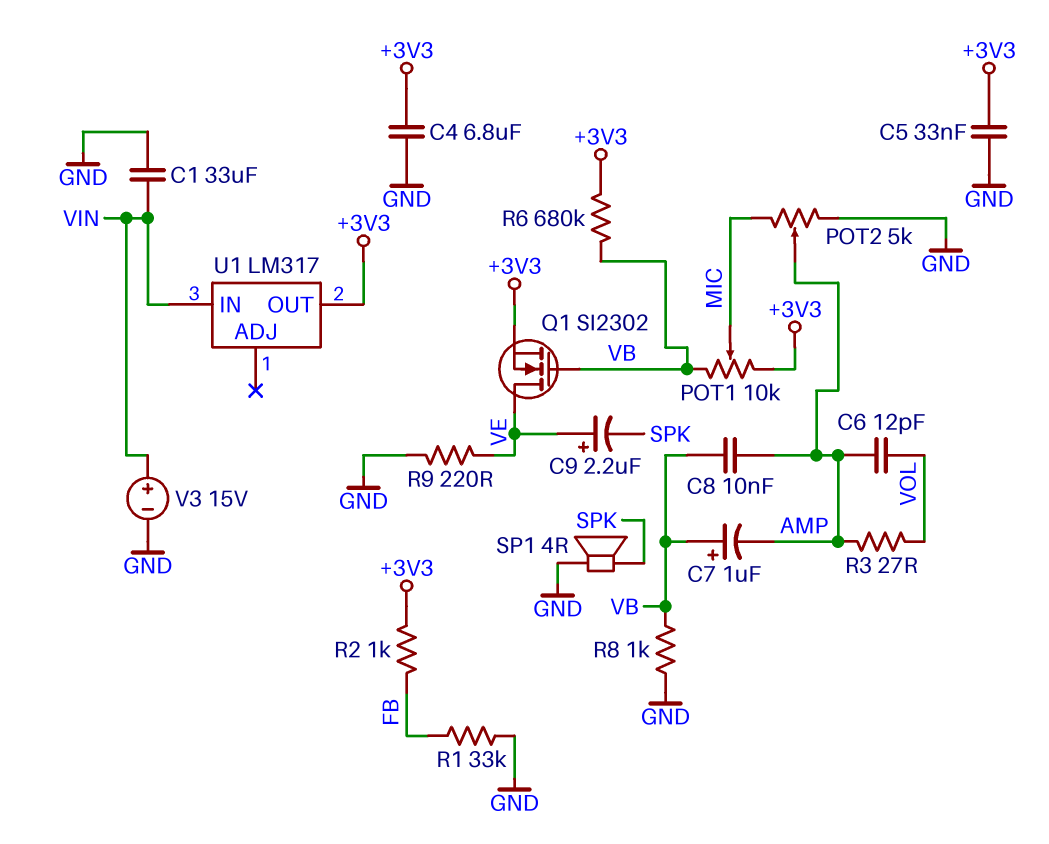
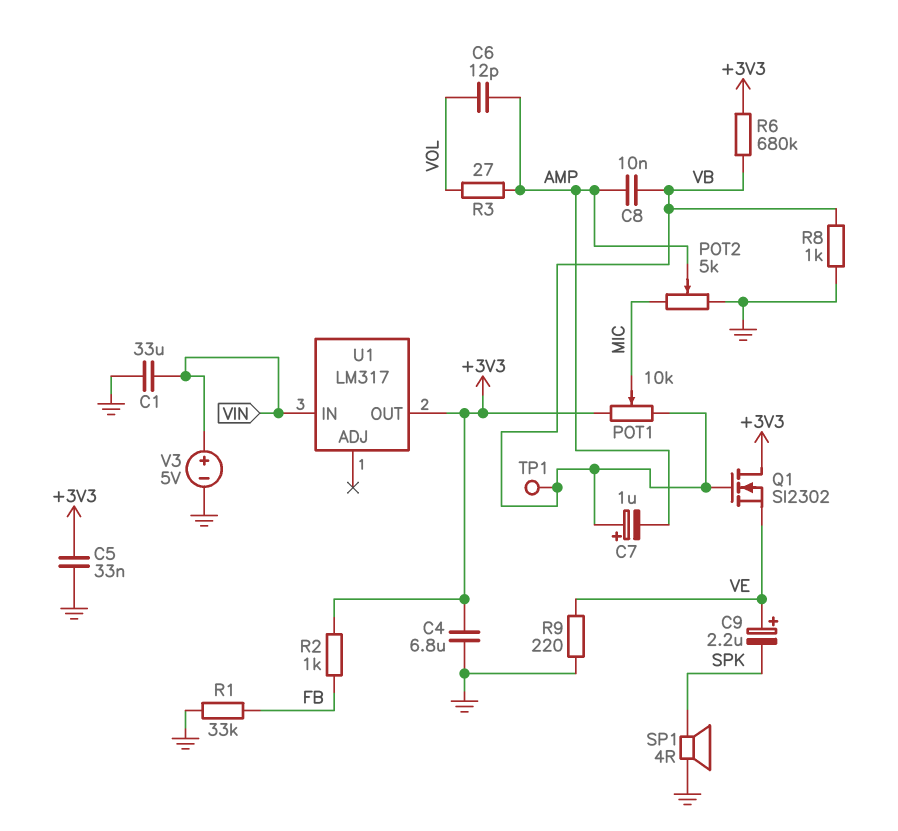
Q1: NMOS SI2302 (G VB, D VE, S +3V3) -> NMOS SI2302 (G VB, D +3V3, S VE)
TP1: none -> test point (VB)
V3: 15V (plus VIN, minus GND) -> 5V (plus VIN, minus GND)

